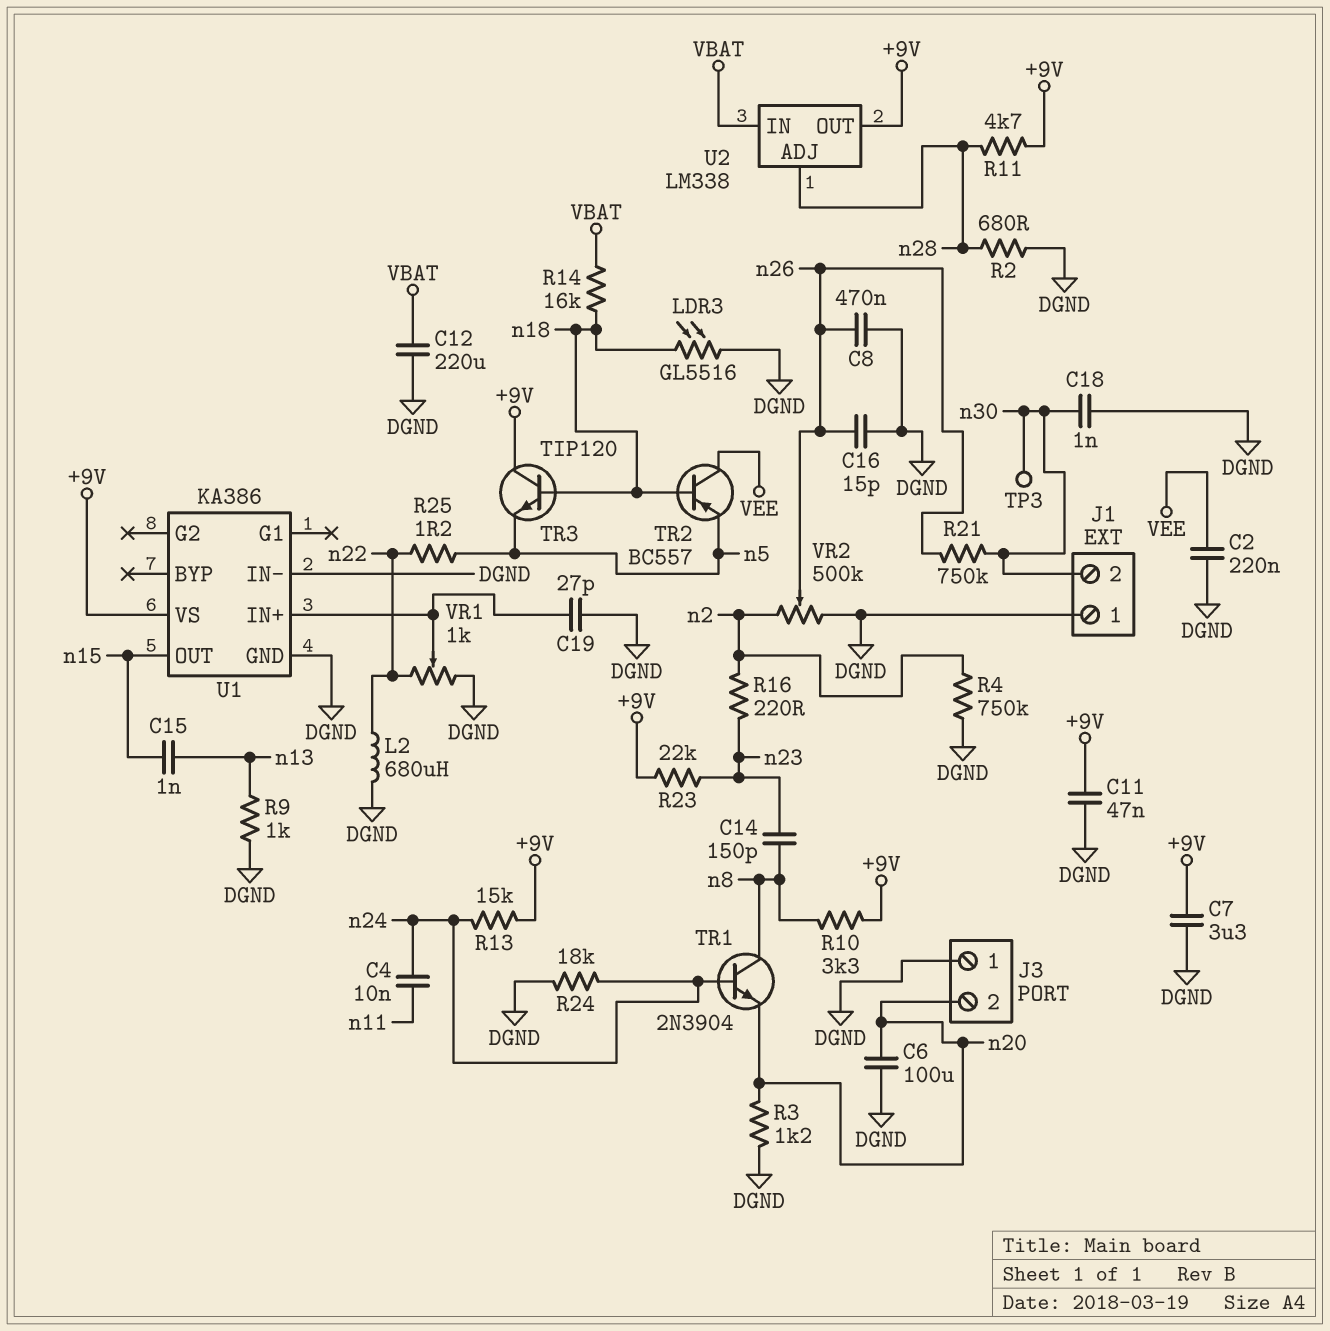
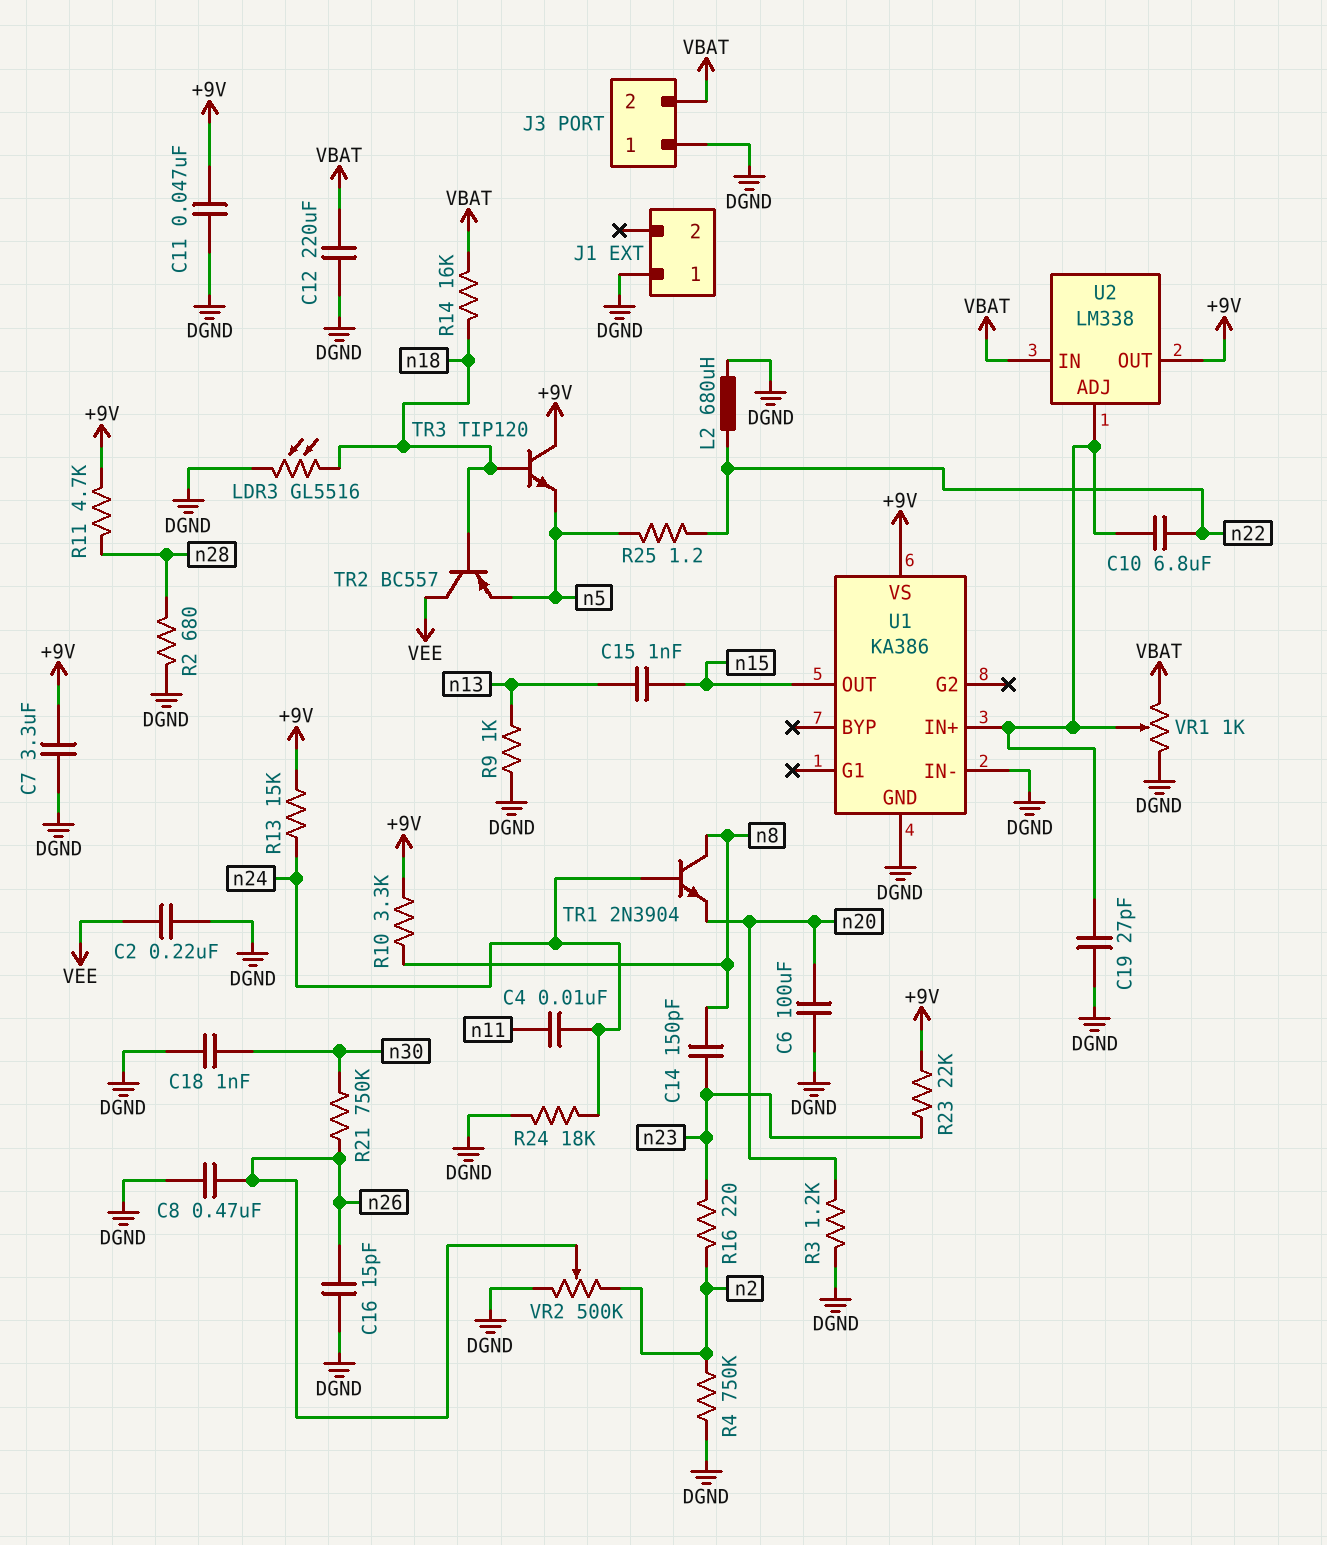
C10: none -> 6.8uF (U1/IN+, n22)
J1 pin 2: n30 -> none
J3 pin 2: n20 -> VBAT
TP3: test point (n30) -> none
U2 pin ADJ: n28 -> U1/IN+
VR1: 1k (DGND, n22, wiper U1/IN+) -> 1k (DGND, VBAT, wiper U1/IN+)

